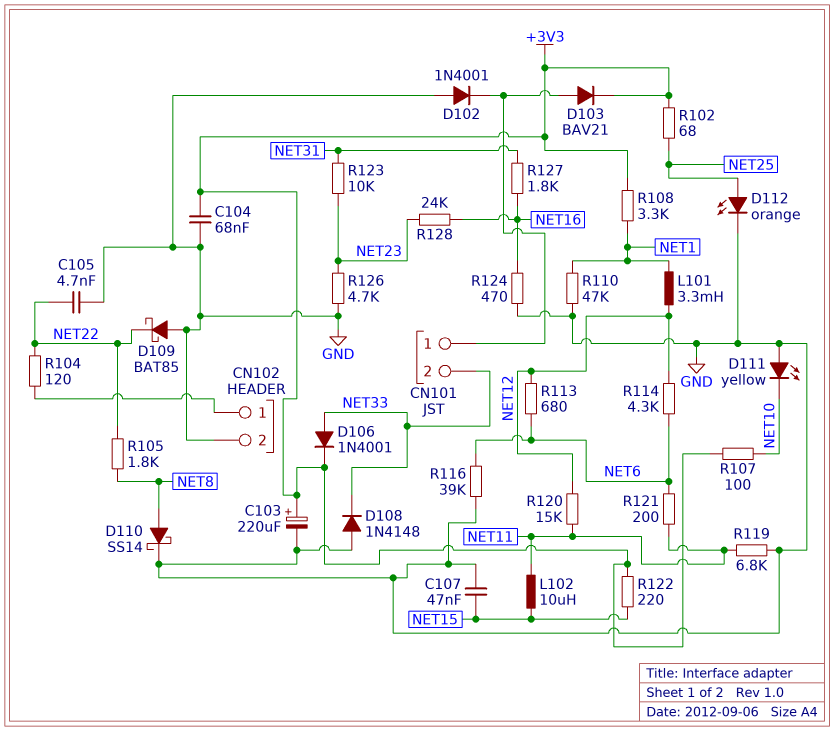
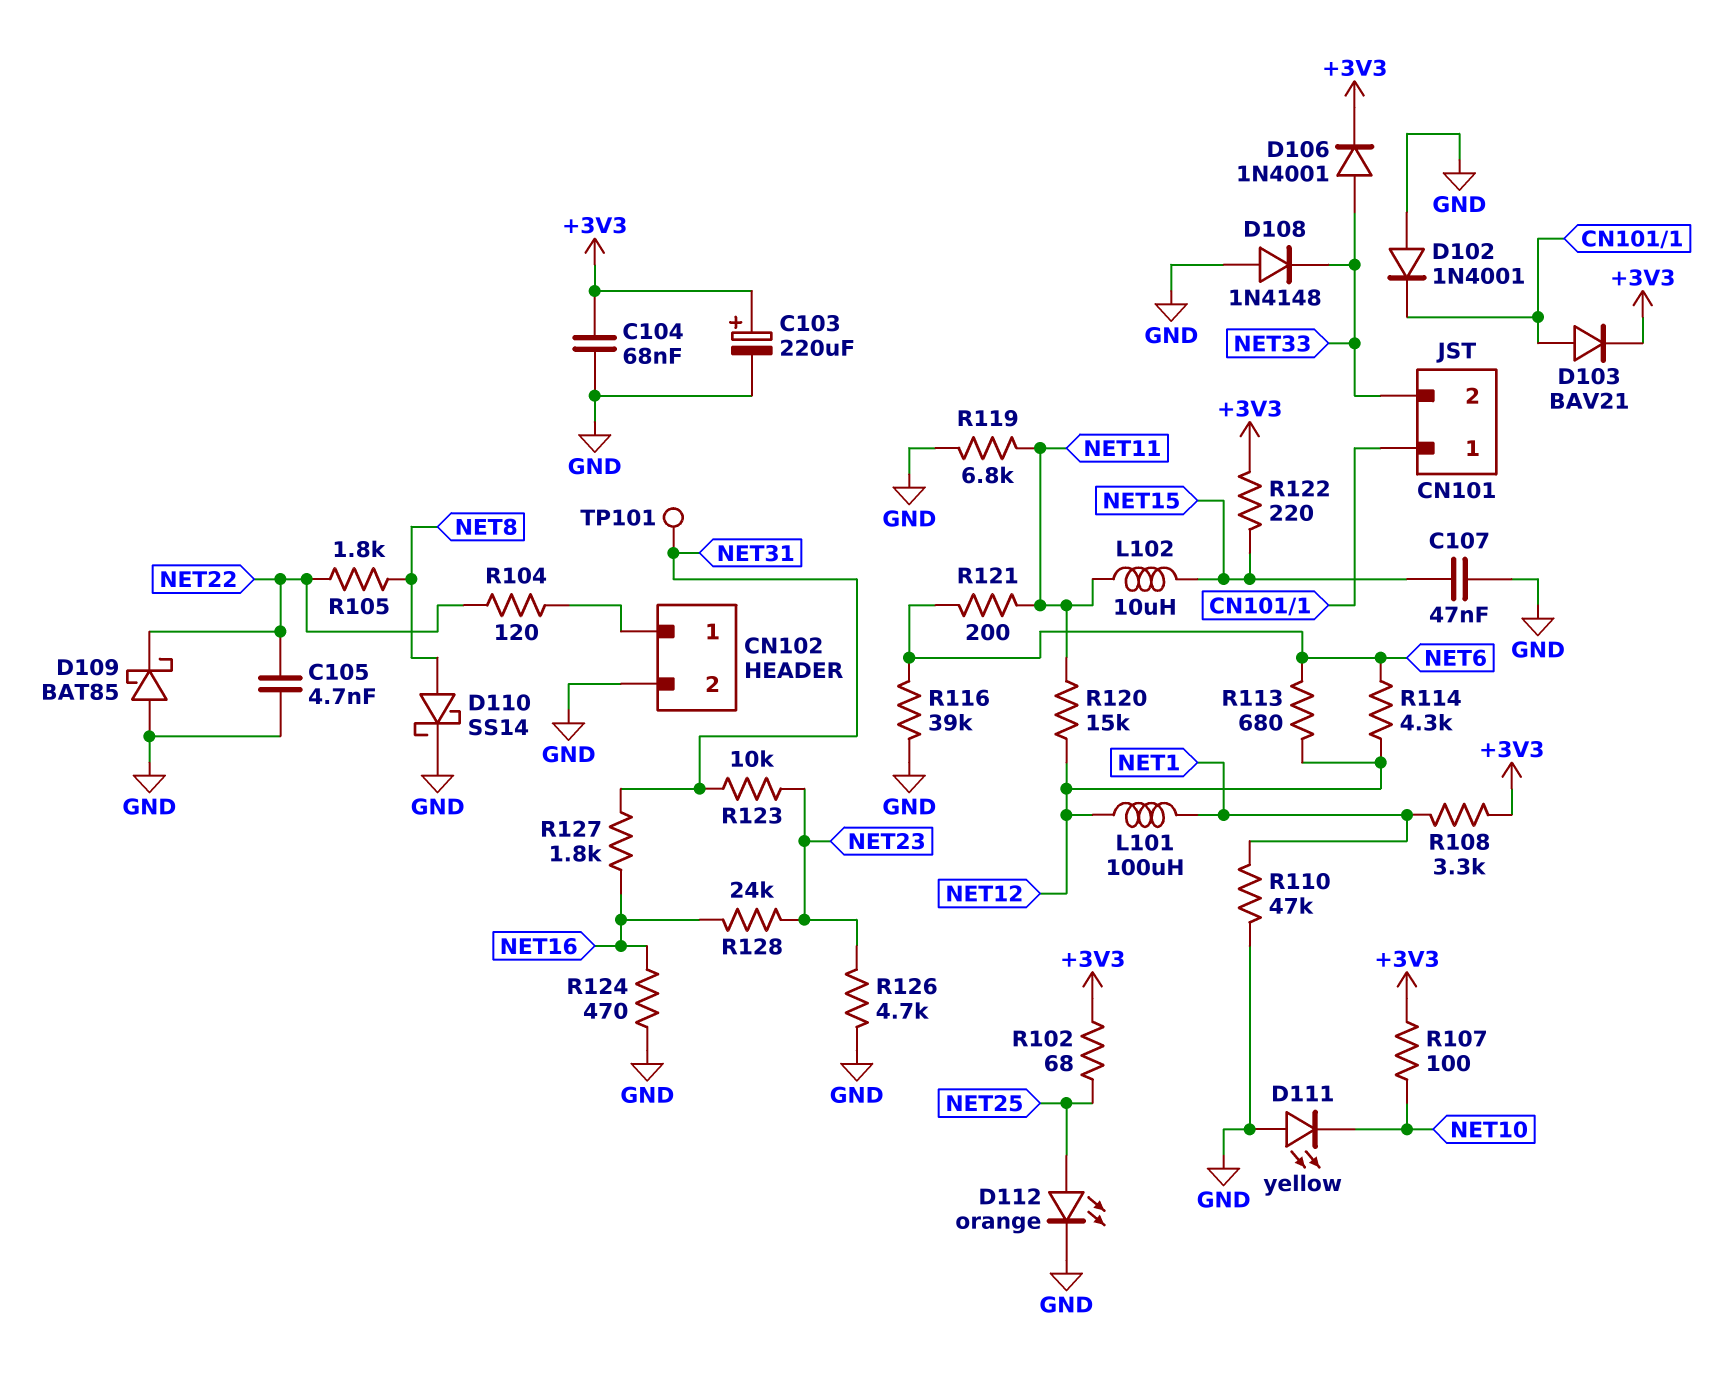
L101: 3.3mH (NET1, NET12) -> 100uH (NET1, NET12)
TP101: none -> test point (NET31)

